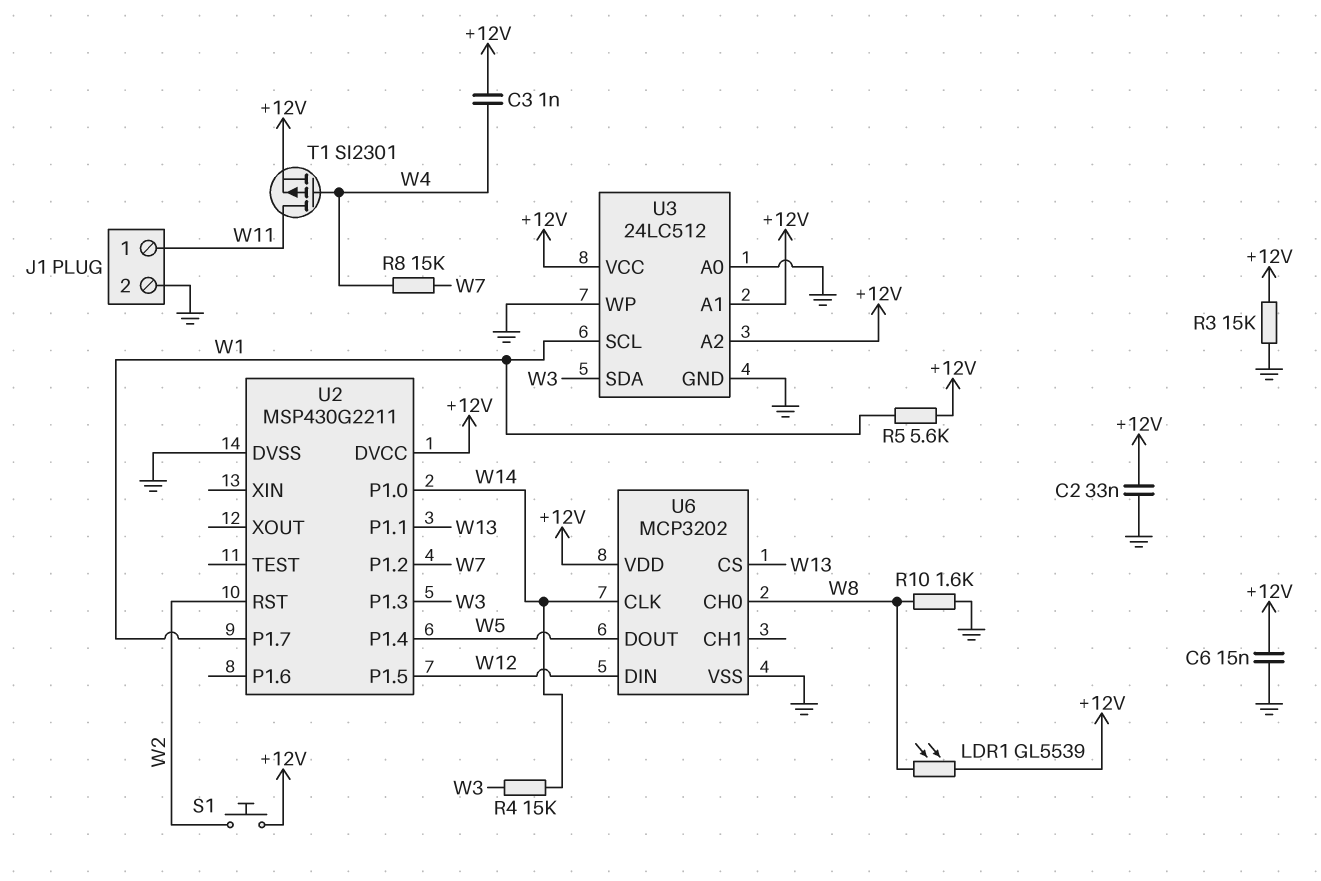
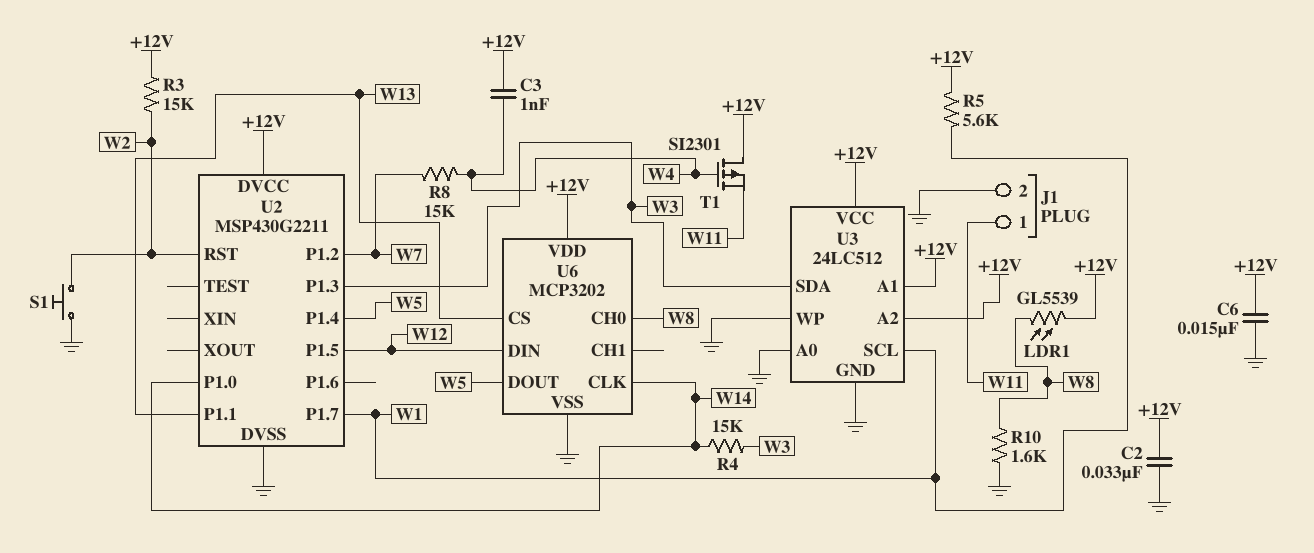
R3: 15k (+12V, GND) -> 15k (+12V, W2)
S1: button (+12V, W2) -> button (GND, W2)
T1: PMOS SI2301 (G W4, D W11, S +12V) -> PMOS SI2301 (G W4, D +12V, S W11)

